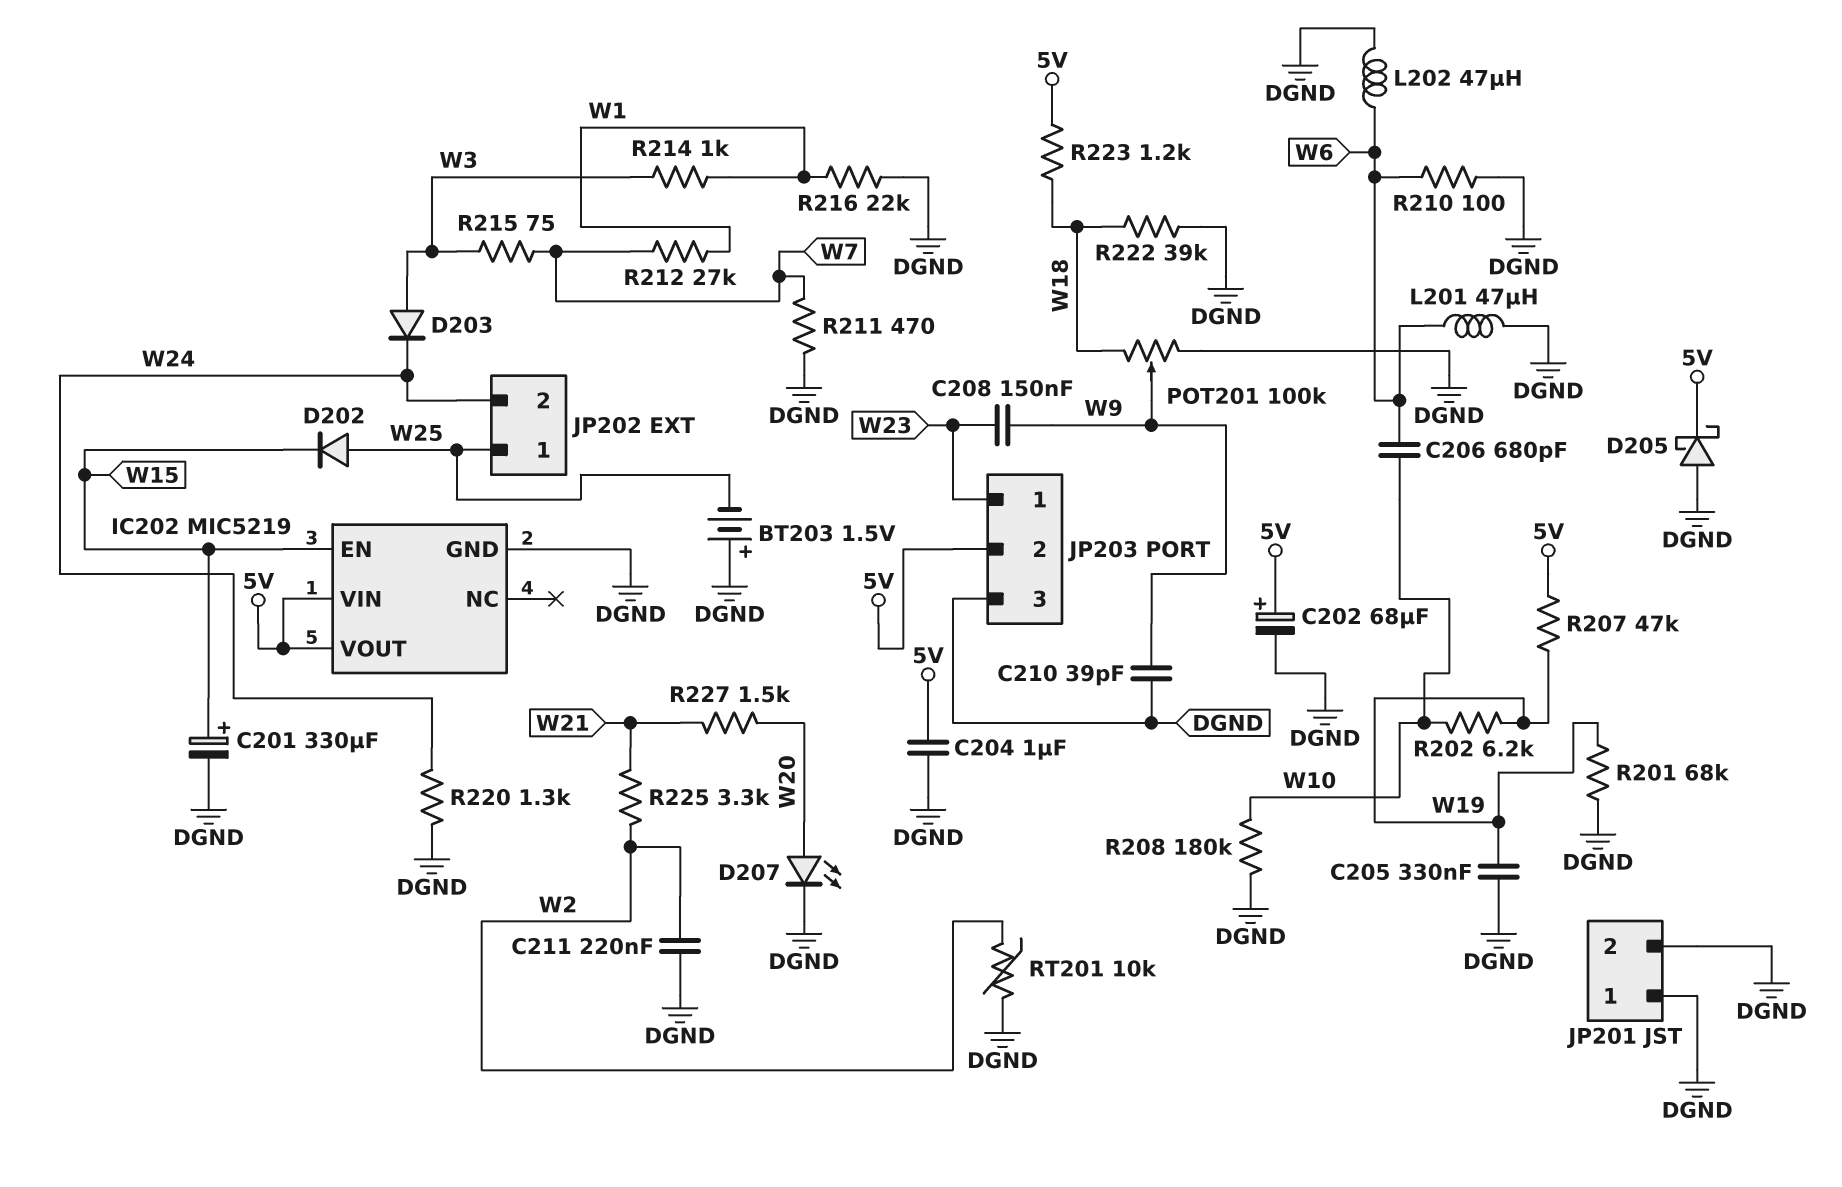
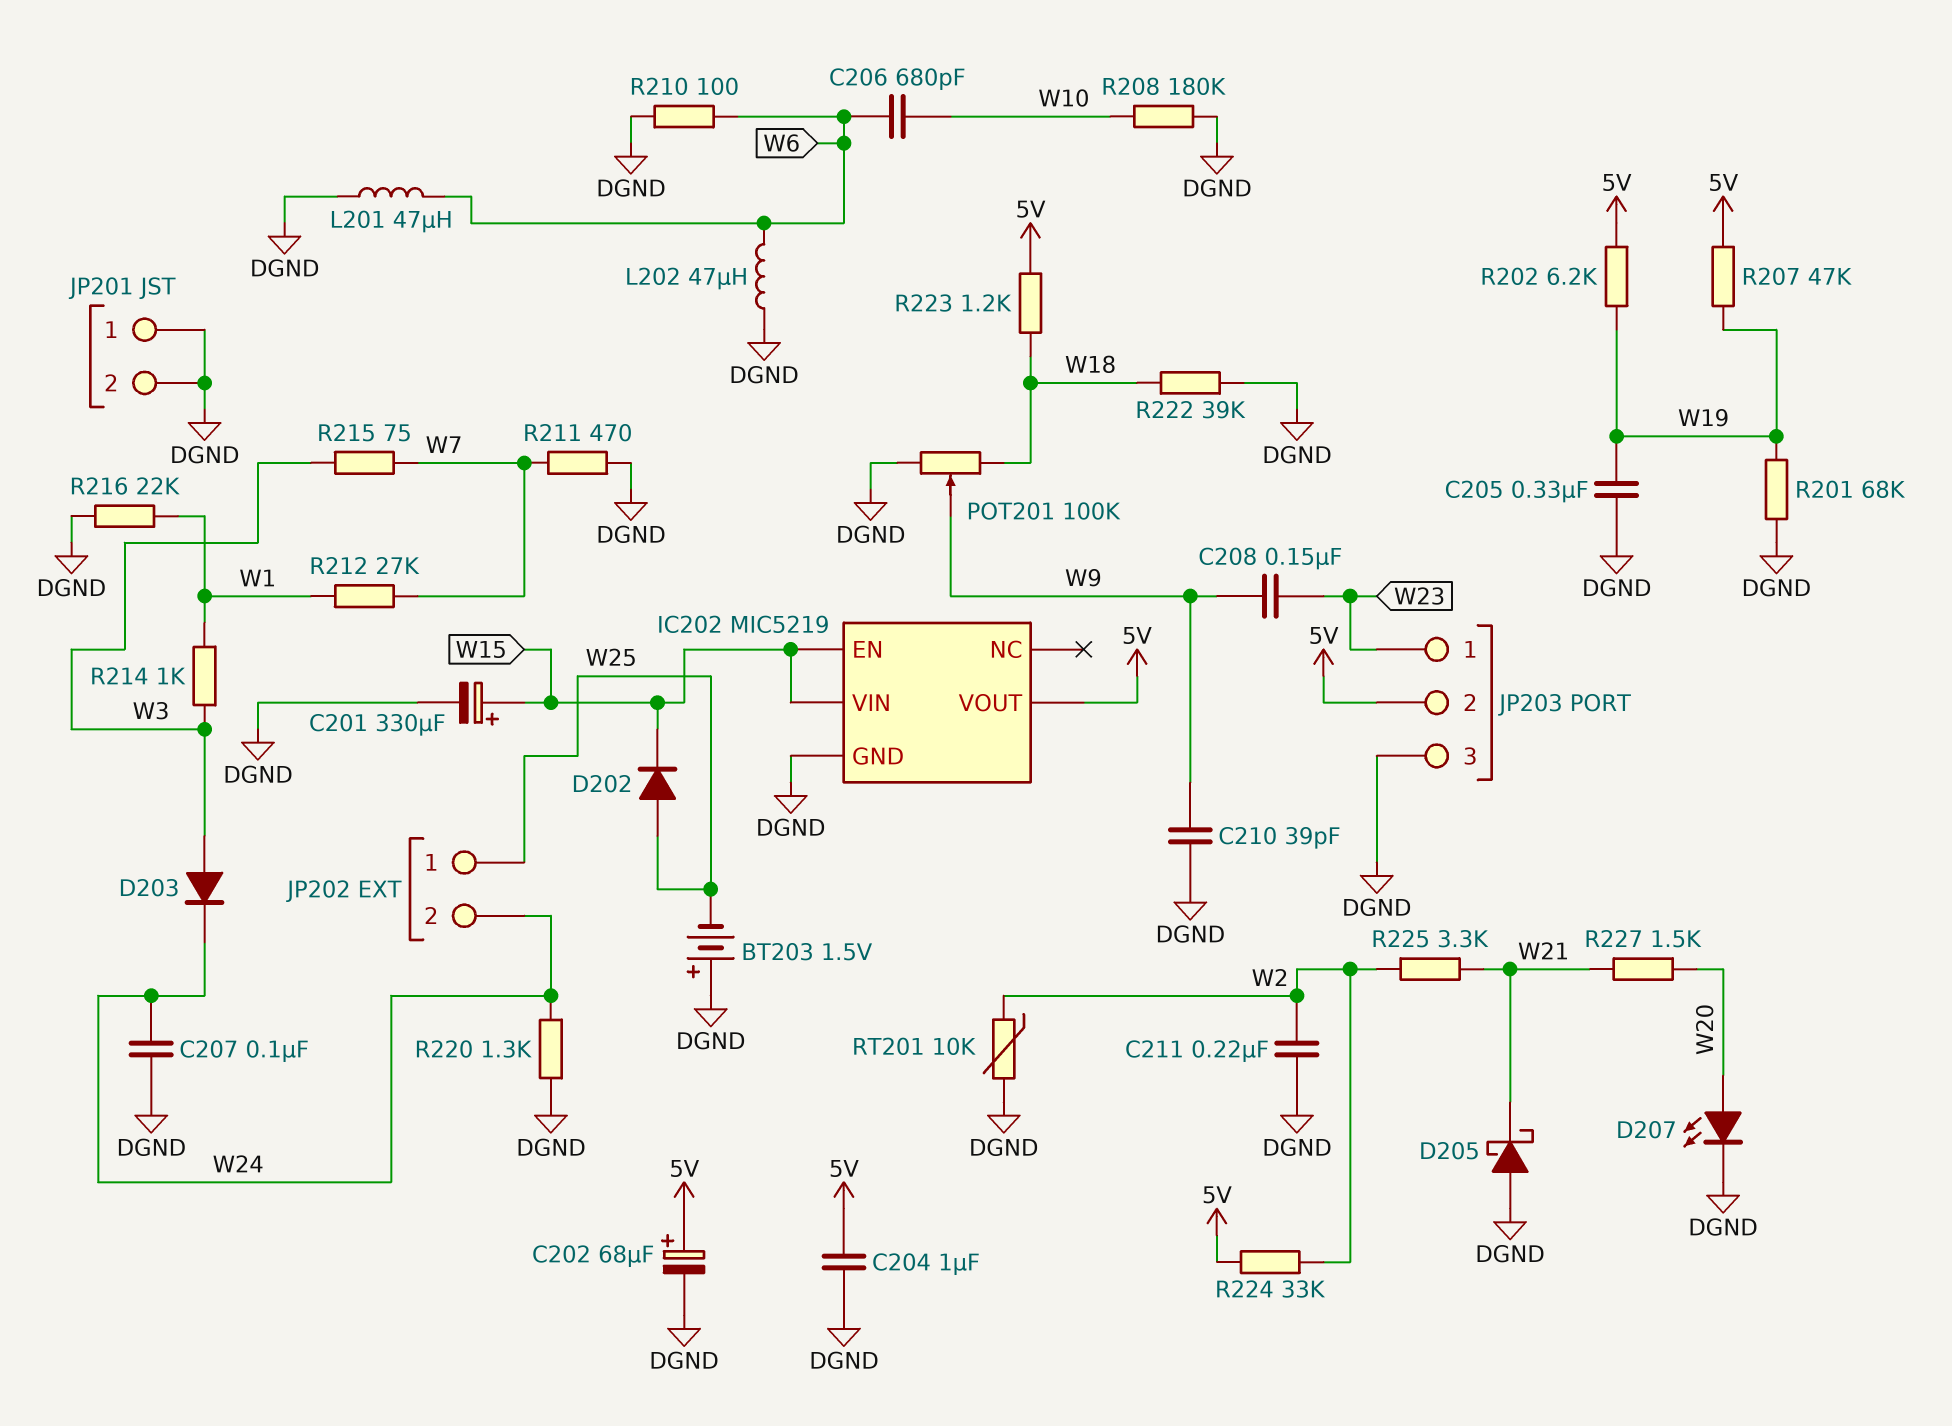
C207: none -> 100nF (DGND, W24)
D205: schottky (A DGND, K 5V) -> schottky (A DGND, K W21)
IC202 pin VIN: 5V -> W15
R202: 6.2k (W10, W19) -> 6.2k (5V, W19)
R224: none -> 33k (5V, W2)

